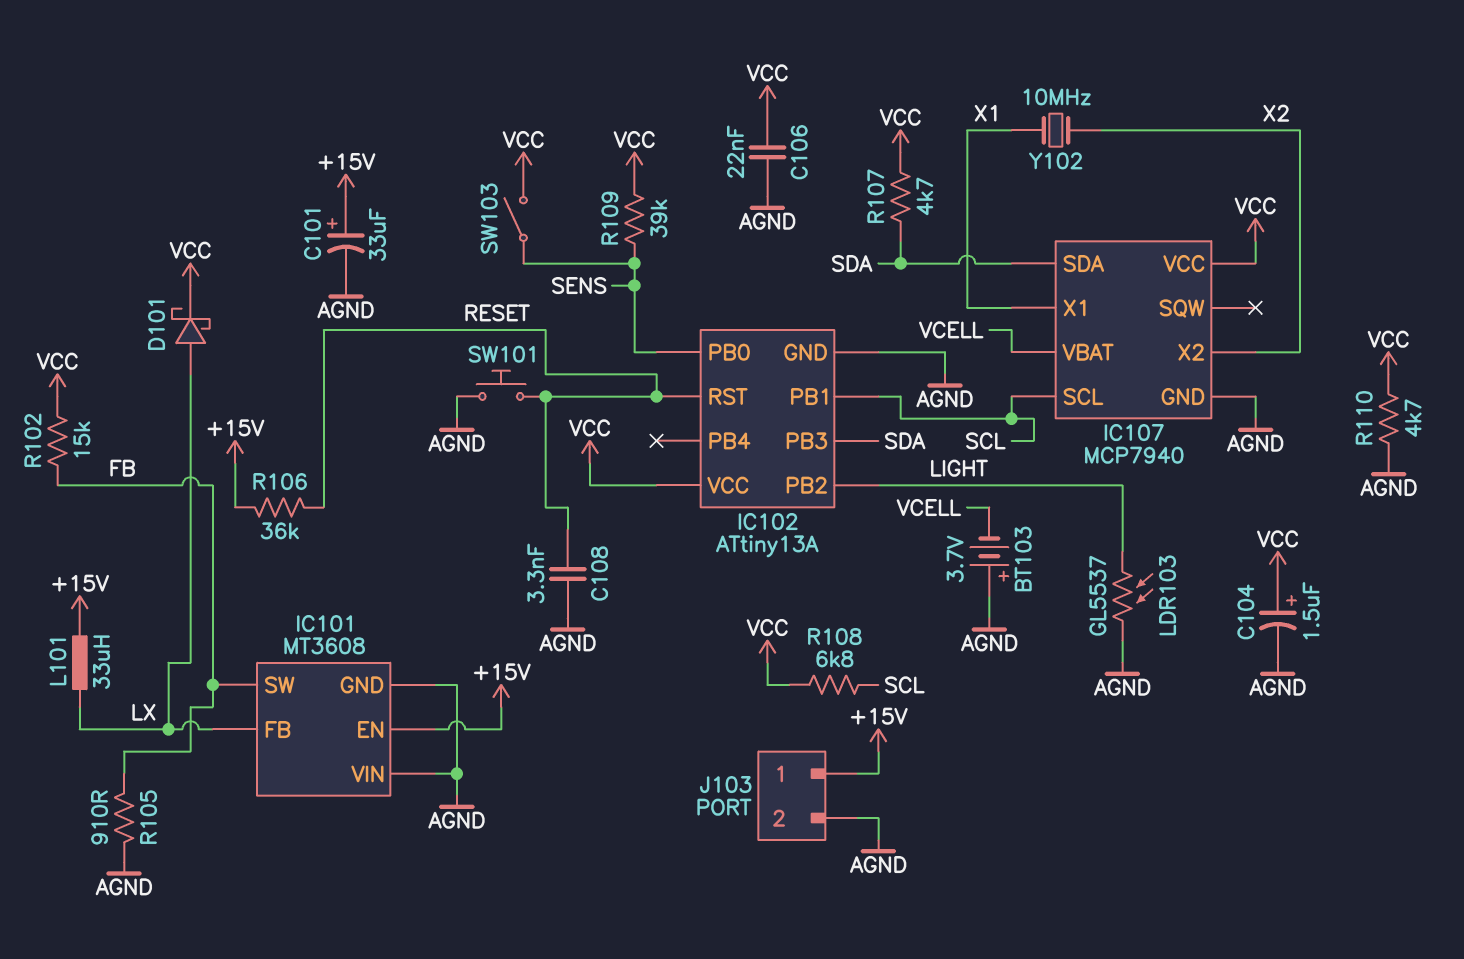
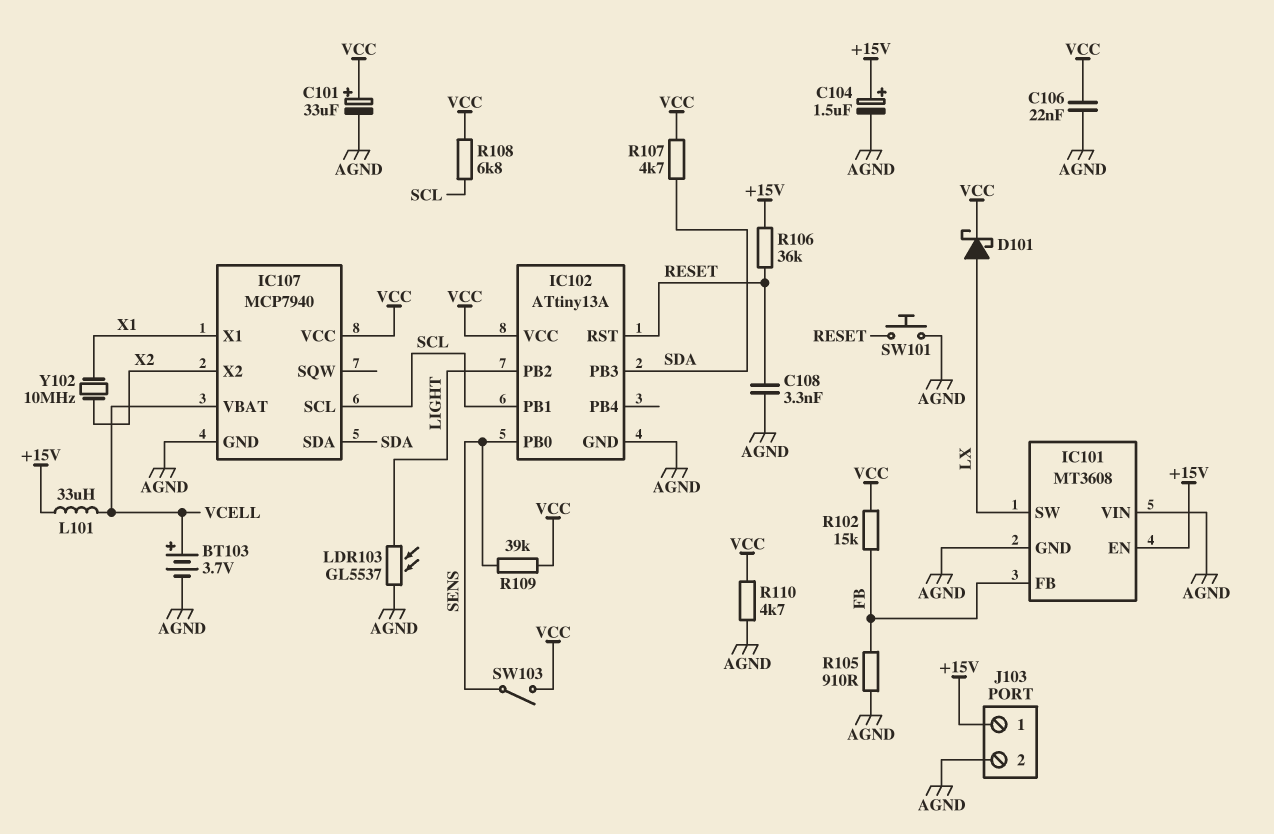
BT103: 3.7V (plus AGND, minus VCELL) -> 3.7V (plus VCELL, minus AGND)
C101: 33uF (plus +15V, minus AGND) -> 33uF (plus VCC, minus AGND)
C104: 1.5uF (plus VCC, minus AGND) -> 1.5uF (plus +15V, minus AGND)
IC101 pin FB: LX -> FB
IC101 pin SW: FB -> LX
L101: 33uH (+15V, LX) -> 33uH (+15V, VCELL)

